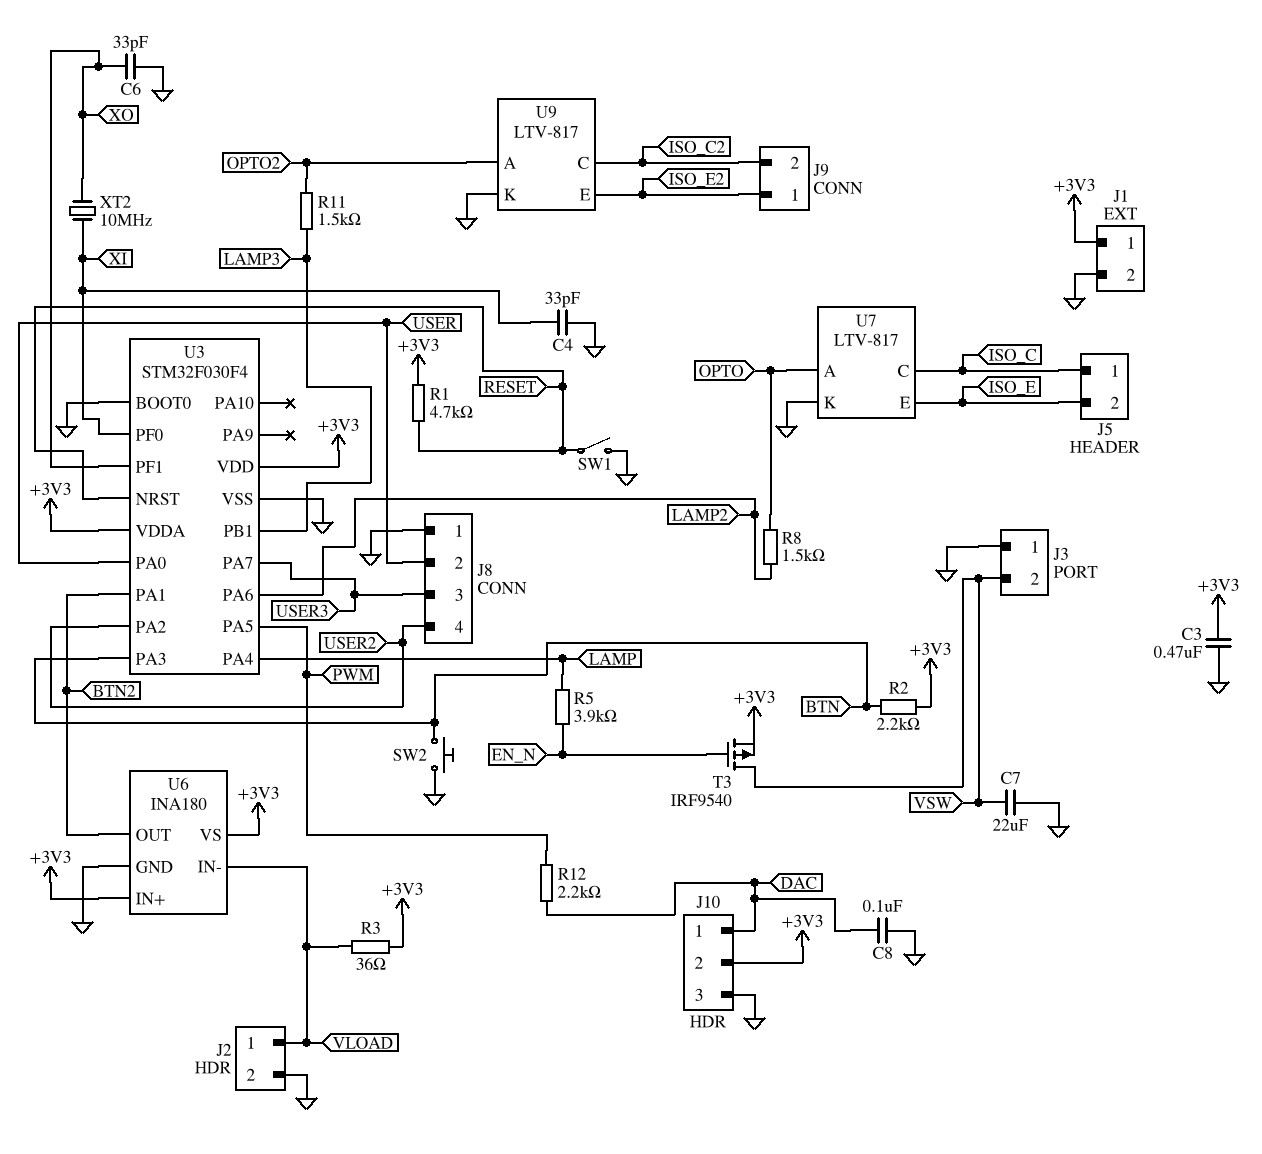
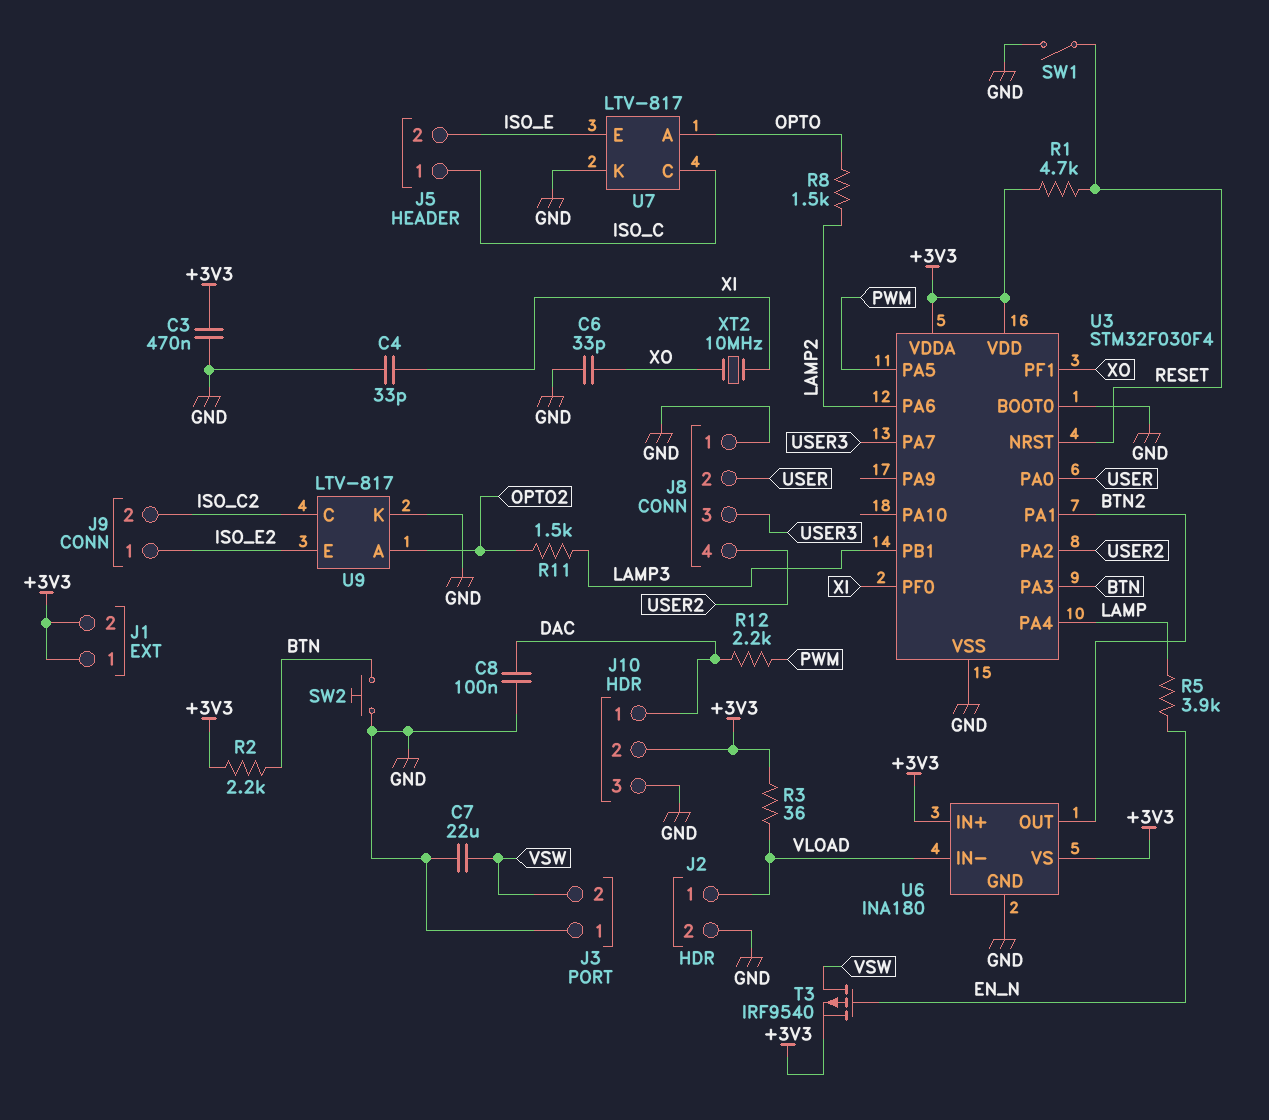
J1 pin 2: GND -> +3V3

